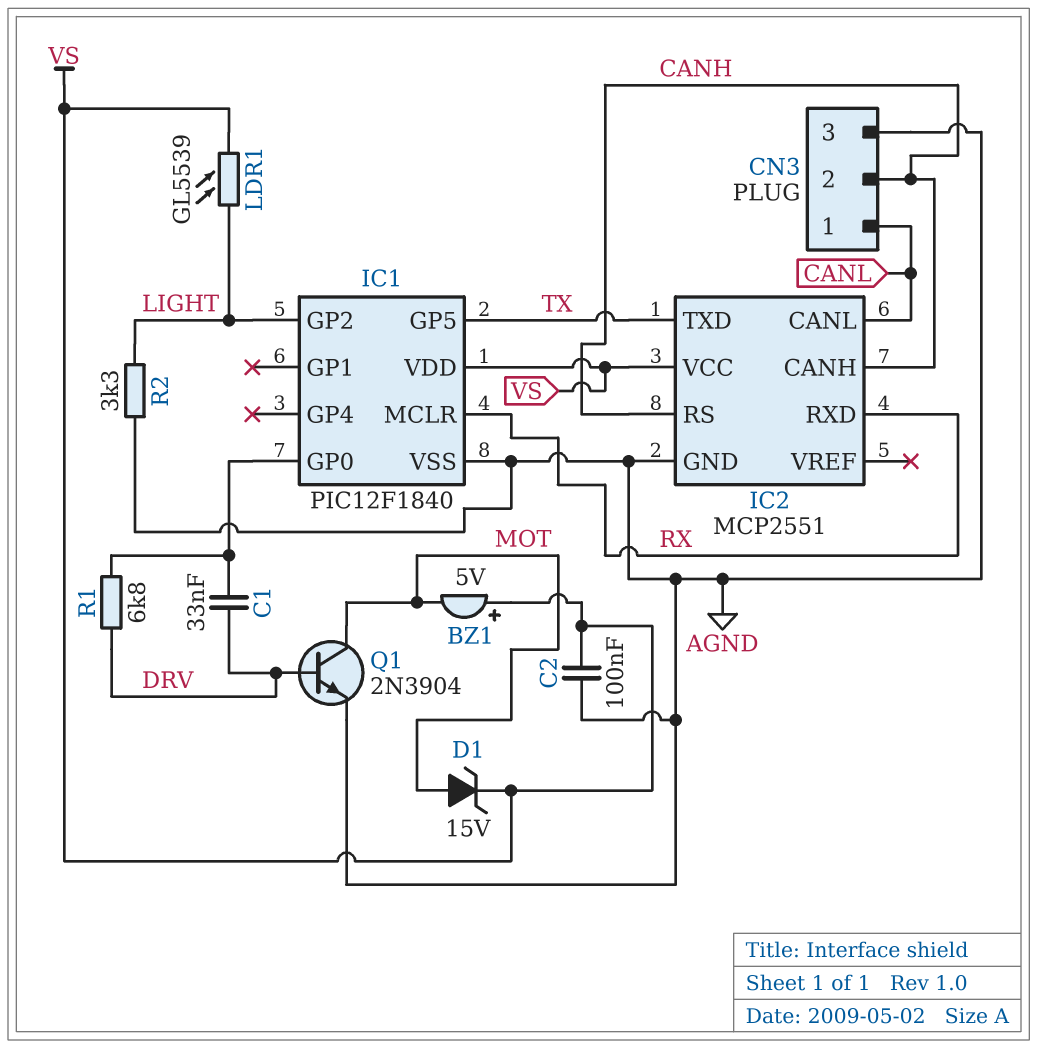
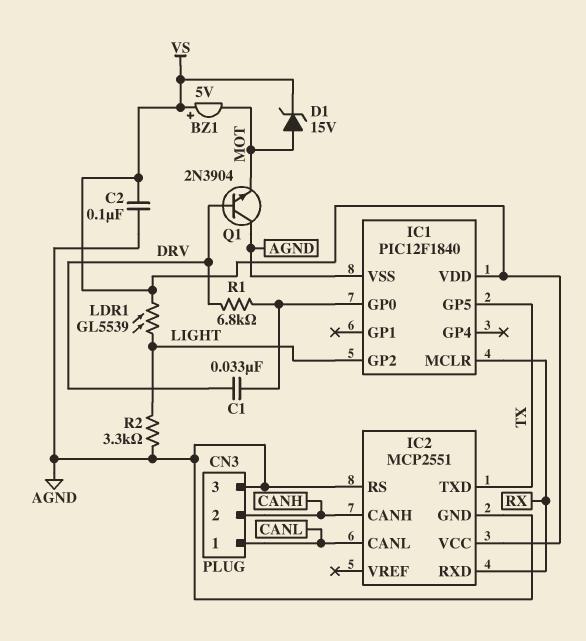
IC2 pin RS: CANH -> AGND
Q1: NPN 2N3904 (B DRV, C MOT, E AGND) -> NPN 2N3904 (B DRV, C AGND, E MOT)

